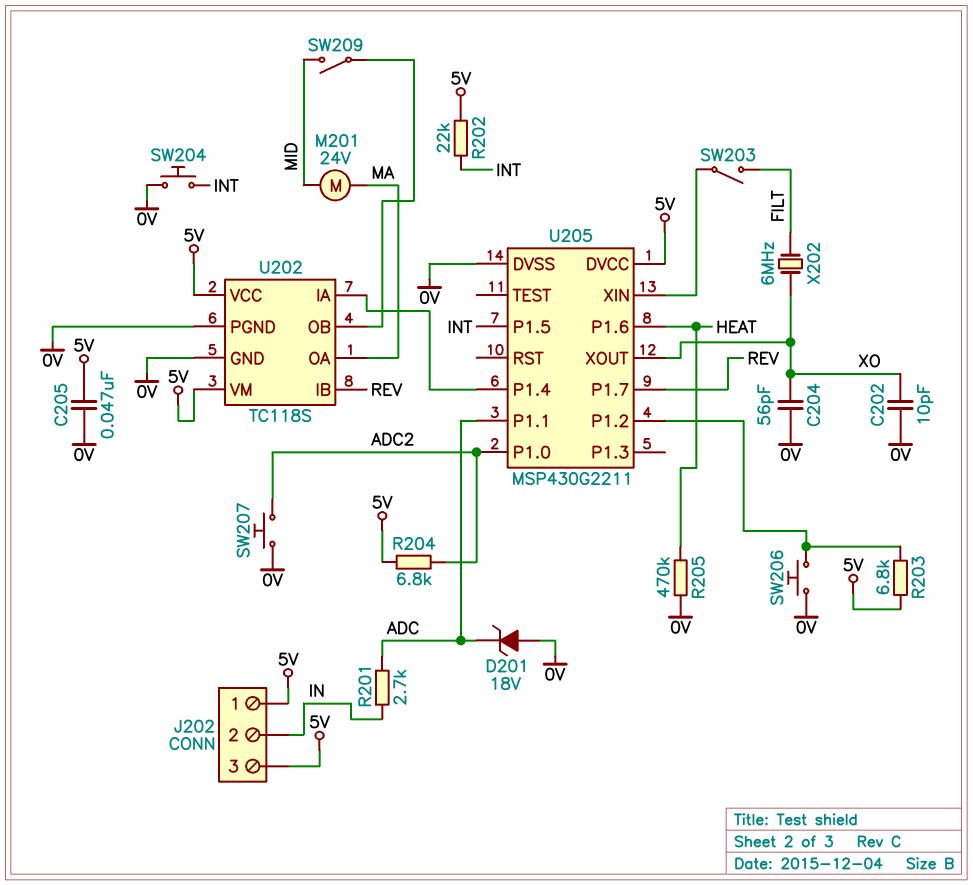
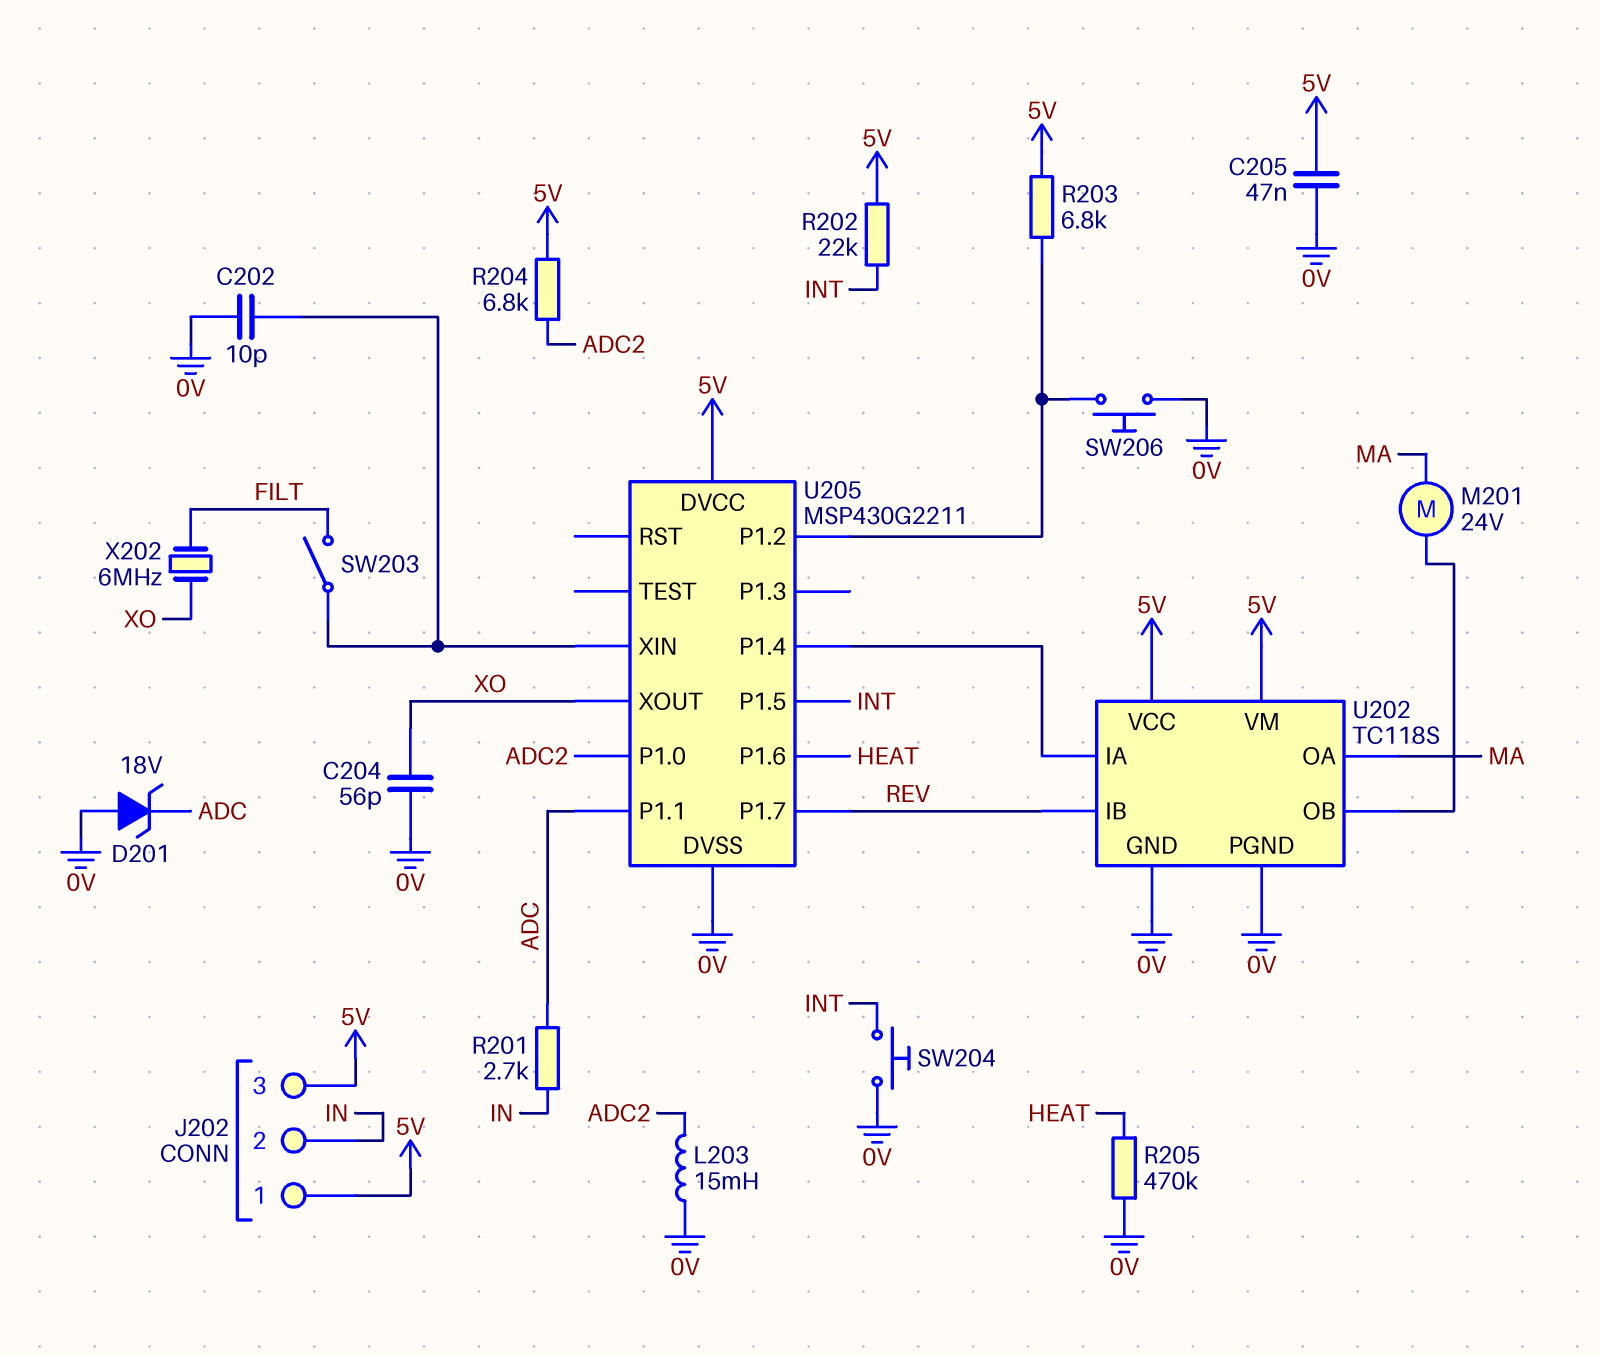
C202: 10pF (0V, XO) -> 10pF (0V, U205/XIN)
L203: none -> 15mH (0V, ADC2)
M201: motor 24V (MA, MID) -> motor 24V (MA, U202/OB)
SW207: button (0V, ADC2) -> none
SW209: switch (MID, U202/OB) -> none

